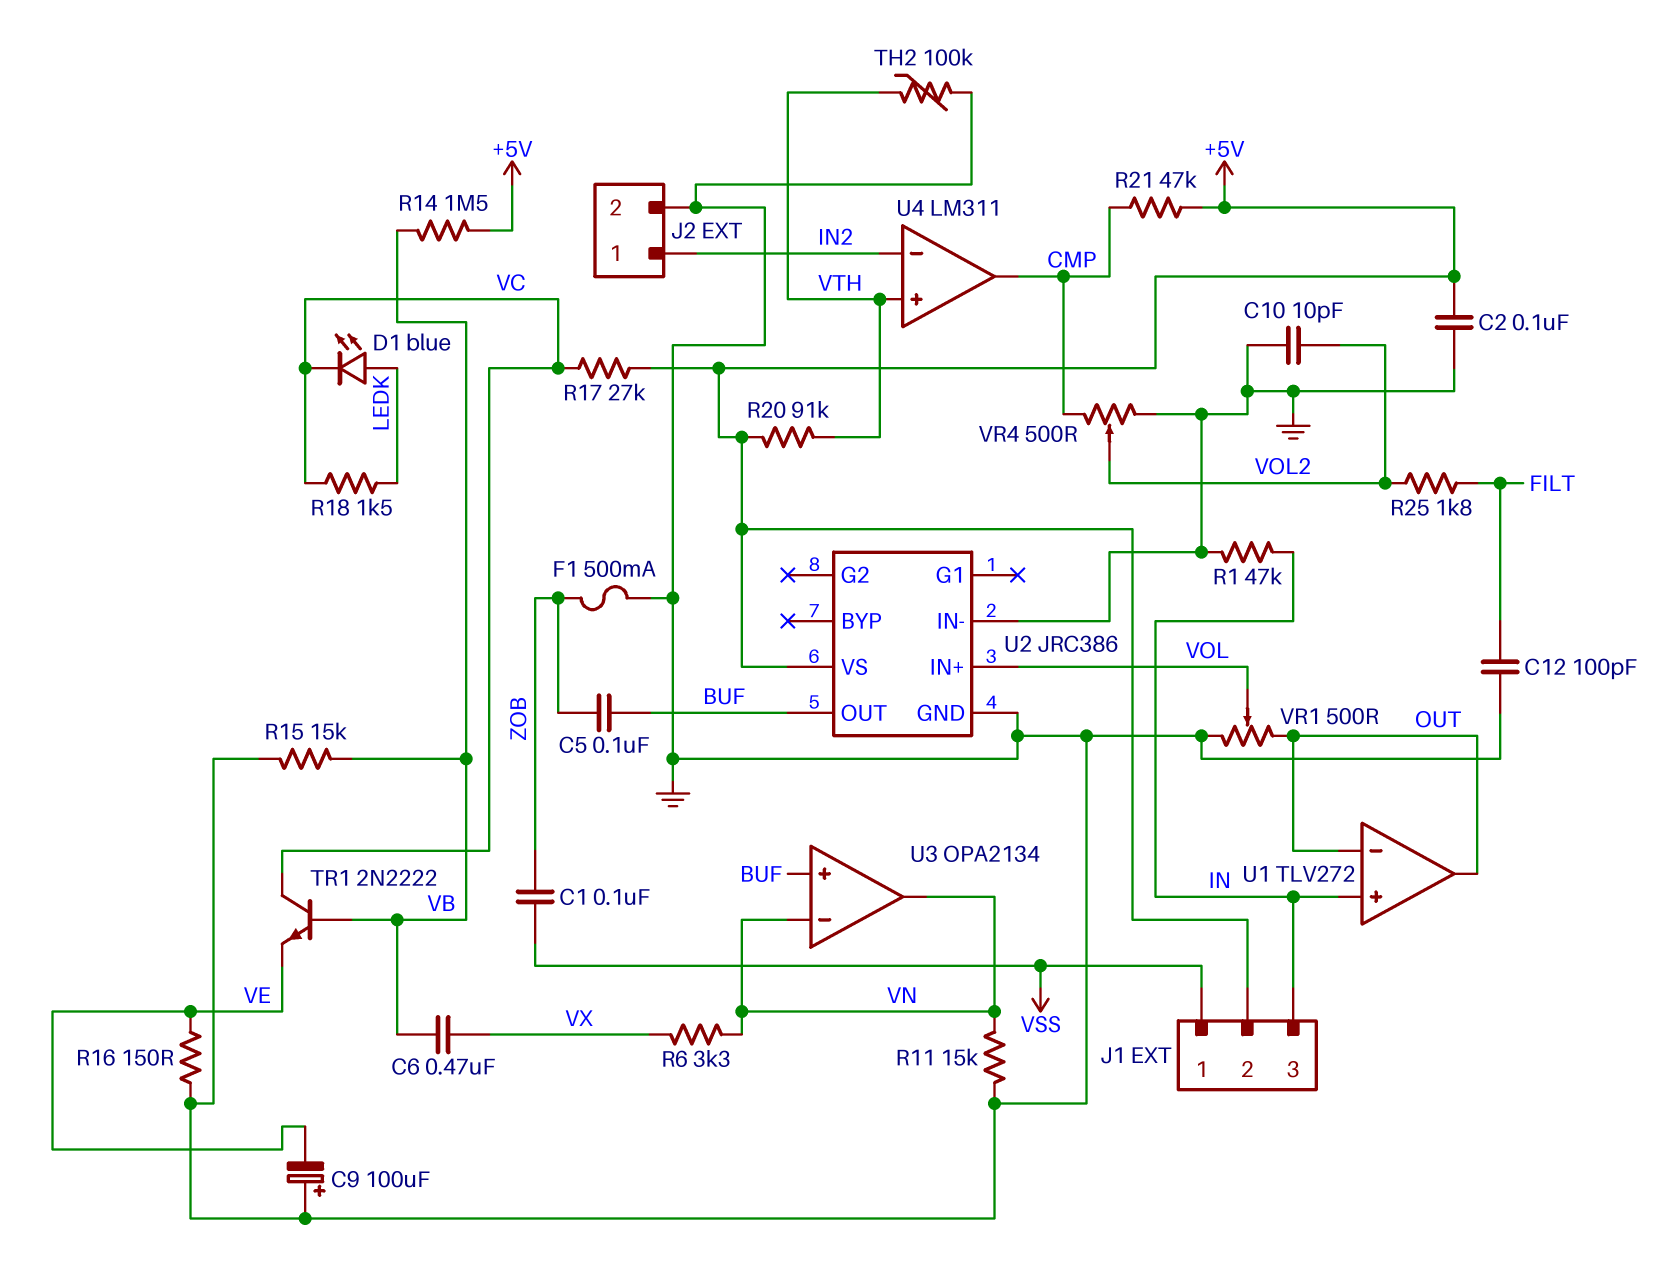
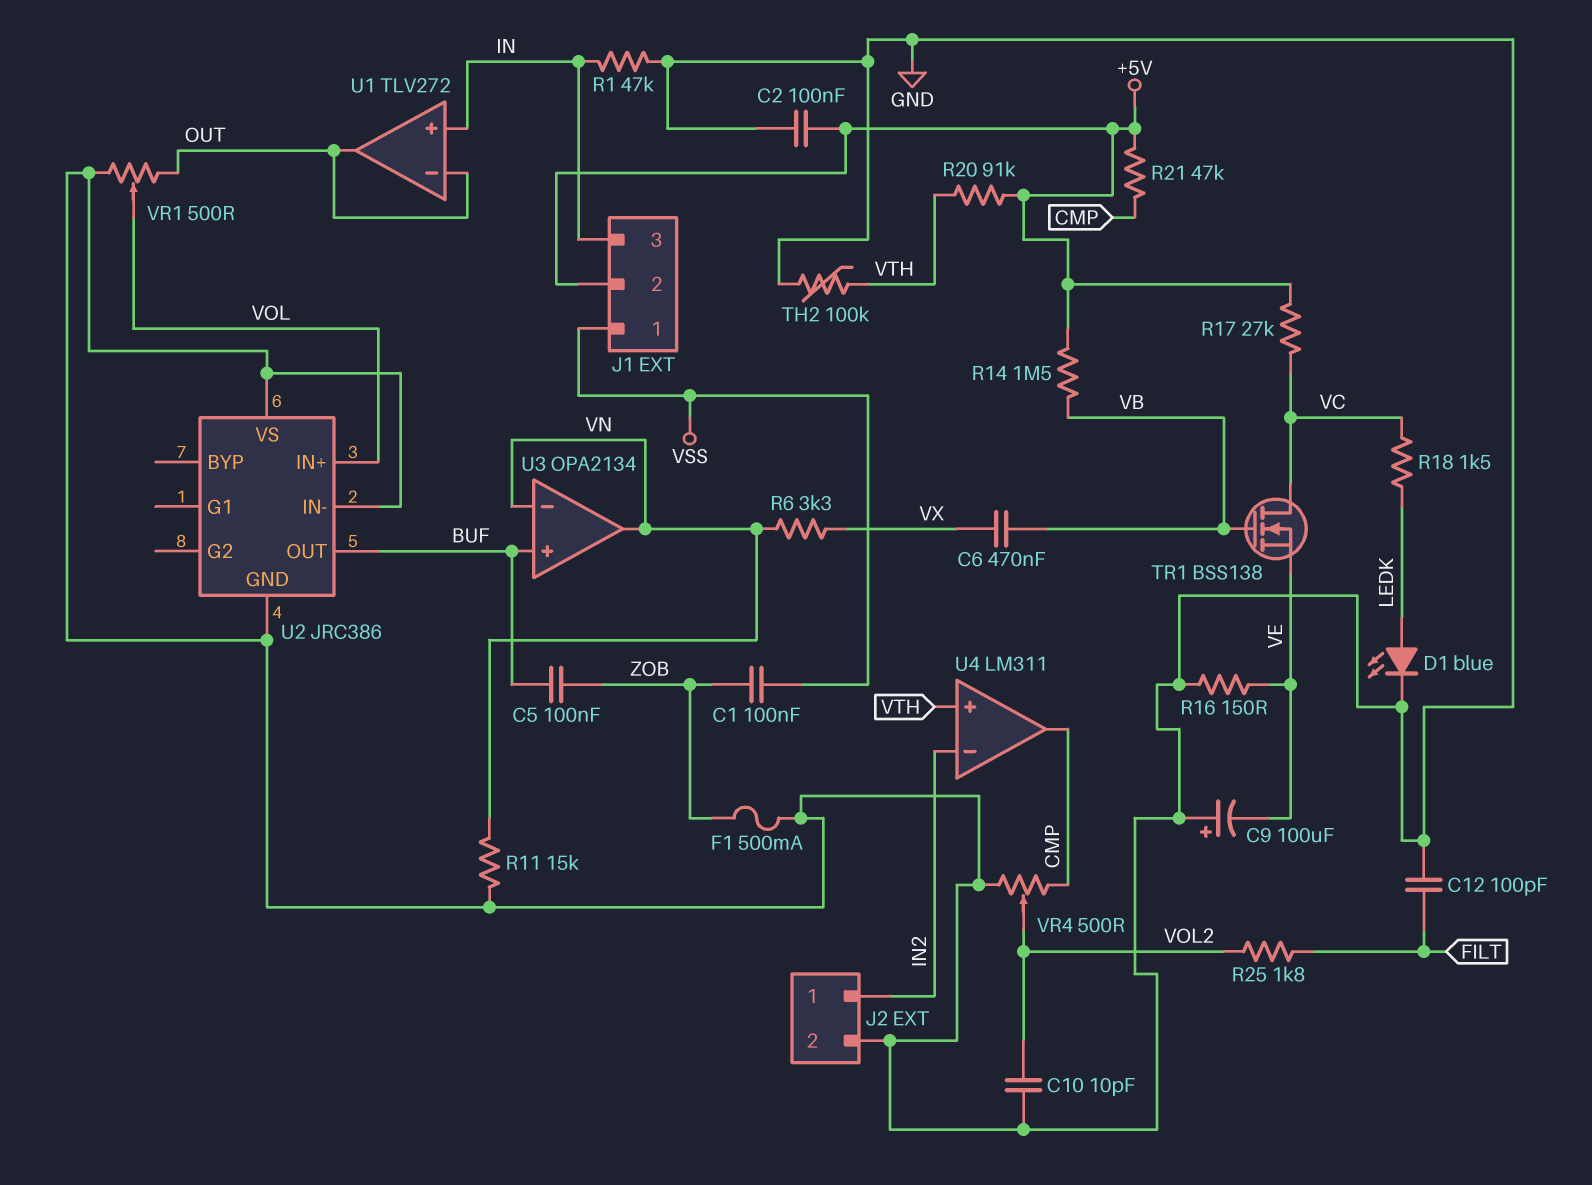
D1: LED blue (A LEDK, K VC) -> LED blue (A LEDK, K GND)
R15: 15k (GND, VB) -> none
TR1: NPN 2N2222 (B VB, C VC, E VE) -> NMOS BSS138 (G VB, D VC, S VE)
U2 pin VS: +5V -> GND

